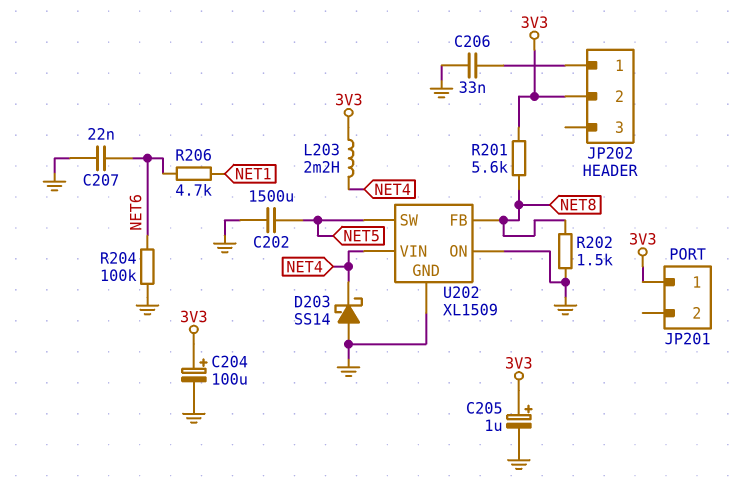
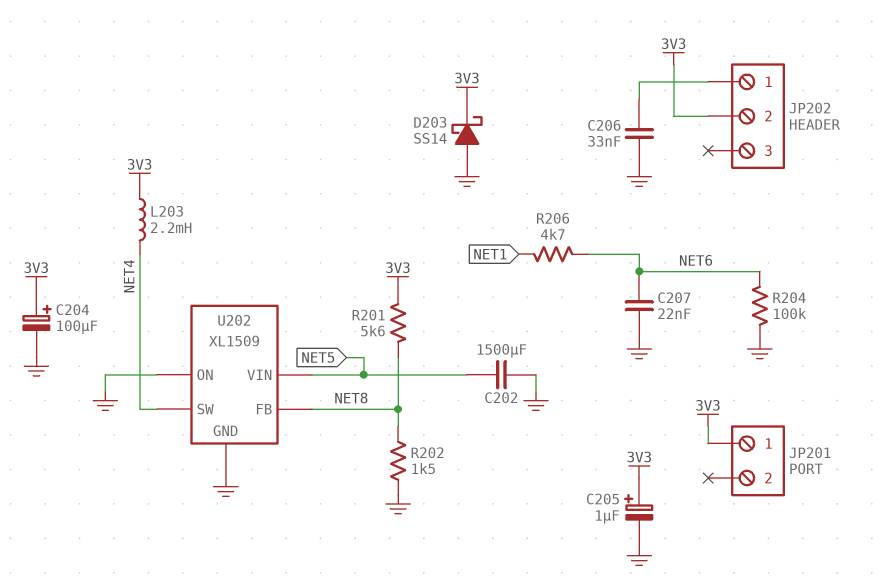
D203: schottky SS14 (A GND, K NET4) -> schottky SS14 (A GND, K 3V3)
U202 pin SW: NET5 -> NET4
U202 pin VIN: NET4 -> NET5

